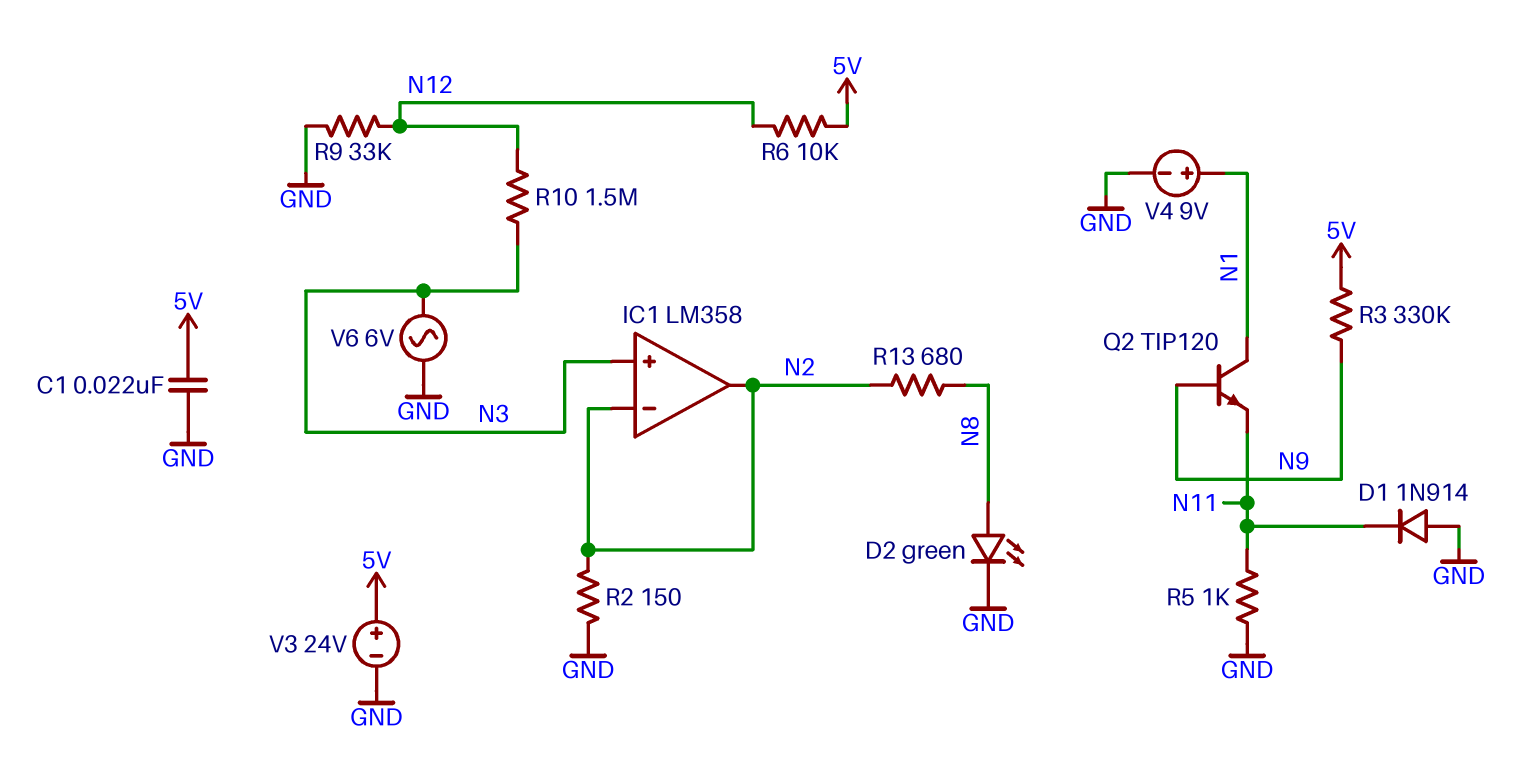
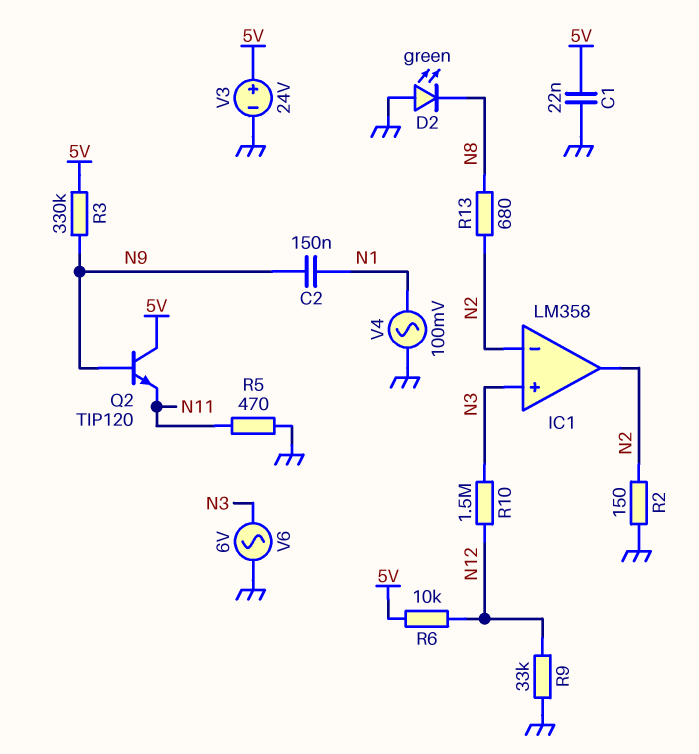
C2: none -> 150nF (N1, N9)
D1: diode 1N914 (A GND, K N11) -> none
D2: LED green (A N8, K GND) -> LED green (A GND, K N8)
Q2: NPN TIP120 (B N9, C N1, E N11) -> NPN TIP120 (B N9, C 5V, E N11)
R5: 1k (GND, N11) -> 470 (GND, N11)
V4: 9V (plus N1, minus GND) -> AC 100mV (GND, N1)

